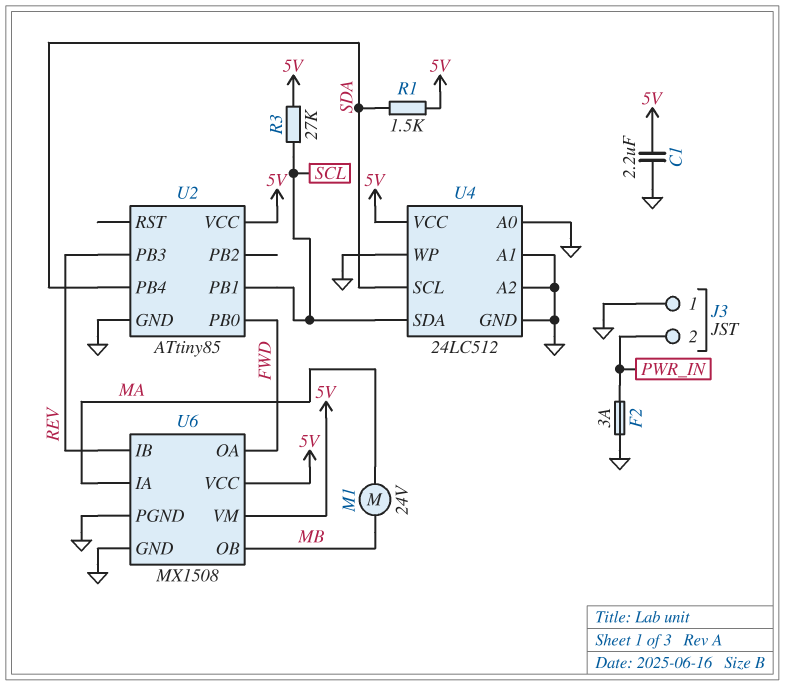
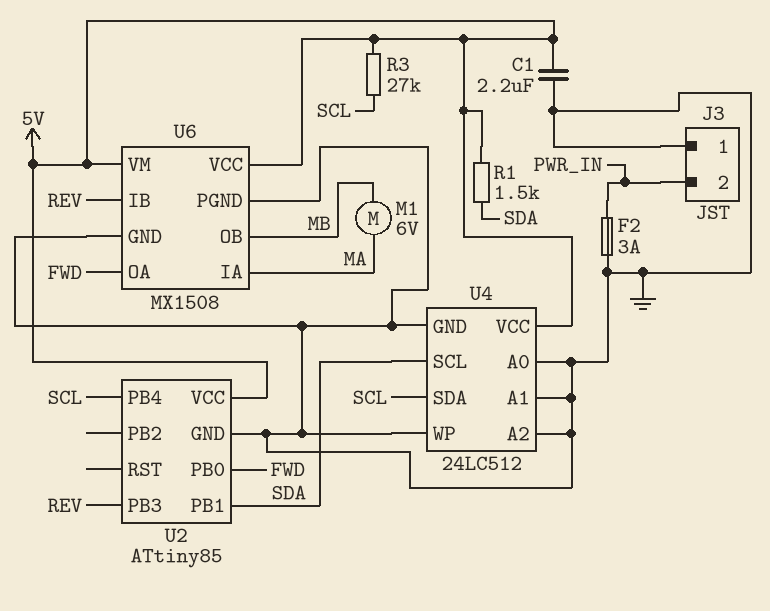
M1: motor 24V (MA, MB) -> motor 6V (MA, MB)
U2 pin PB1: SCL -> SDA
U2 pin PB4: SDA -> SCL

